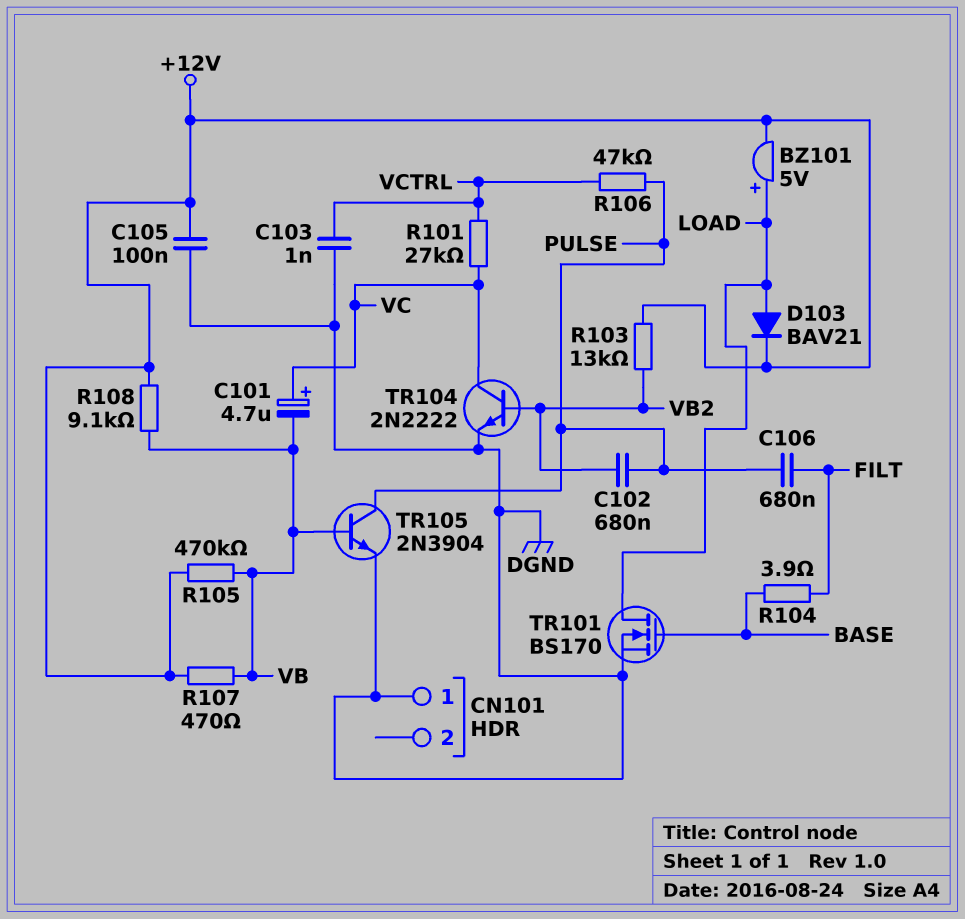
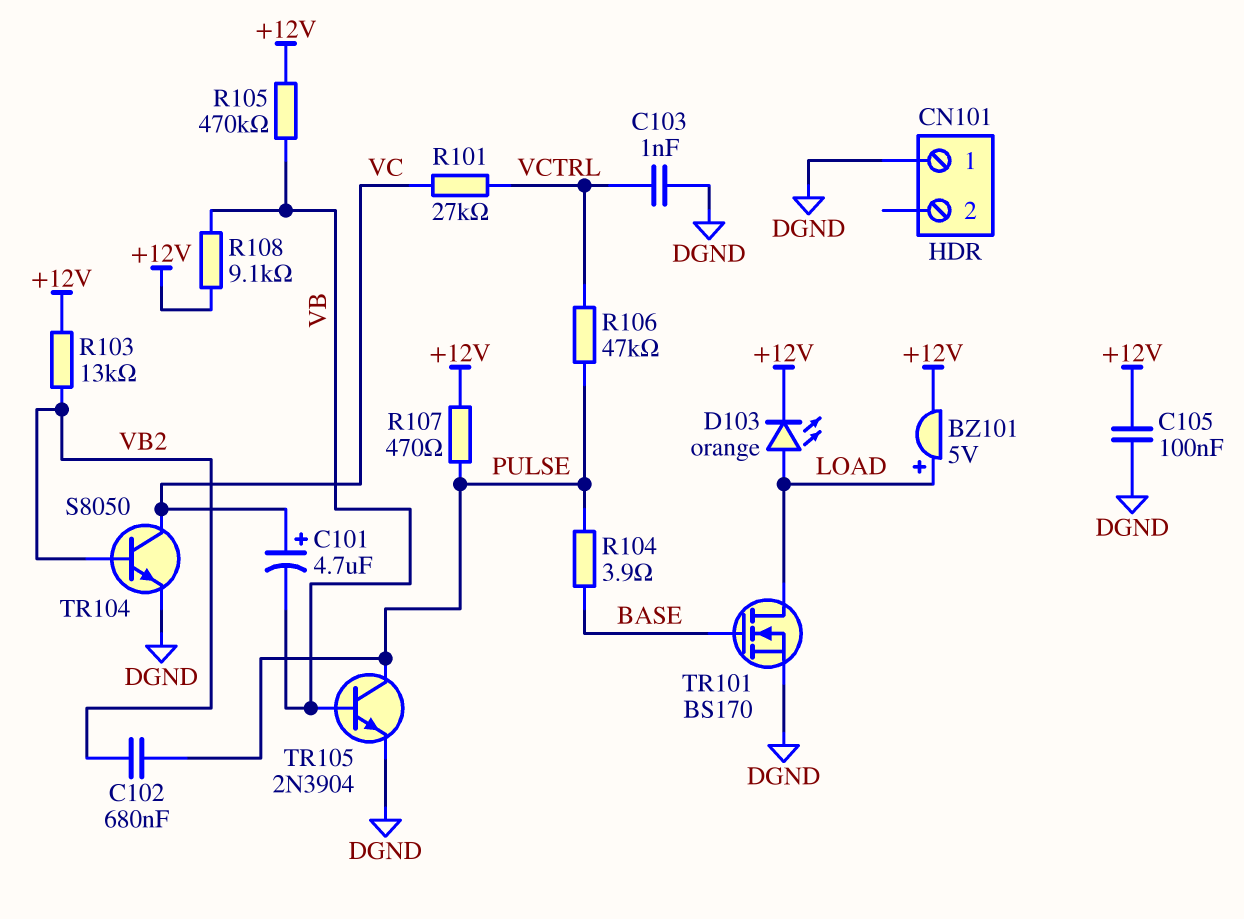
C106: 680nF (FILT, PULSE) -> none
D103: diode BAV21 (A LOAD, K +12V) -> LED orange (A LOAD, K +12V)
R104: 3.9 (BASE, FILT) -> 3.9 (BASE, PULSE)
R107: 470 (+12V, VB) -> 470 (+12V, PULSE)
TR104: NPN 2N2222 (B VB2, C VC, E DGND) -> NPN S8050 (B VB2, C VC, E DGND)

